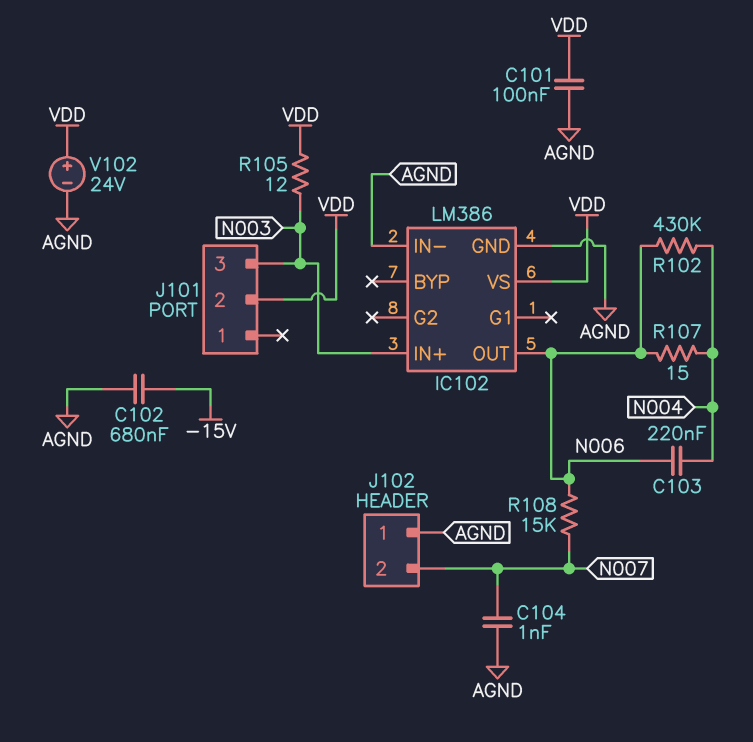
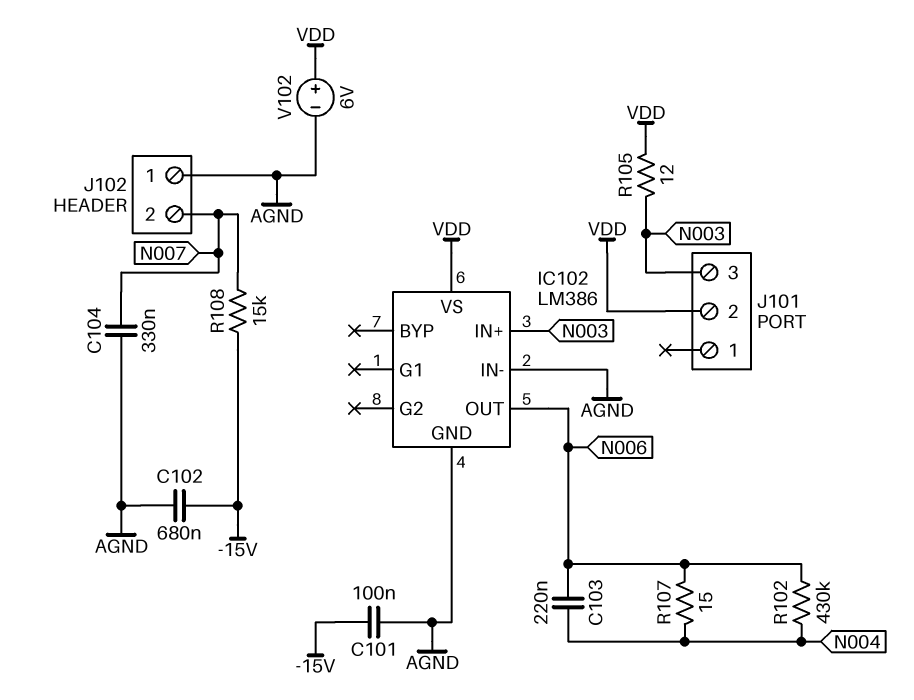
C101: 100nF (AGND, VDD) -> 100nF (-15V, AGND)
C104: 1nF (AGND, N007) -> 330nF (AGND, N007)
R108: 15k (N006, N007) -> 15k (-15V, N007)
V102: 24V (plus VDD, minus AGND) -> 6V (plus VDD, minus AGND)

